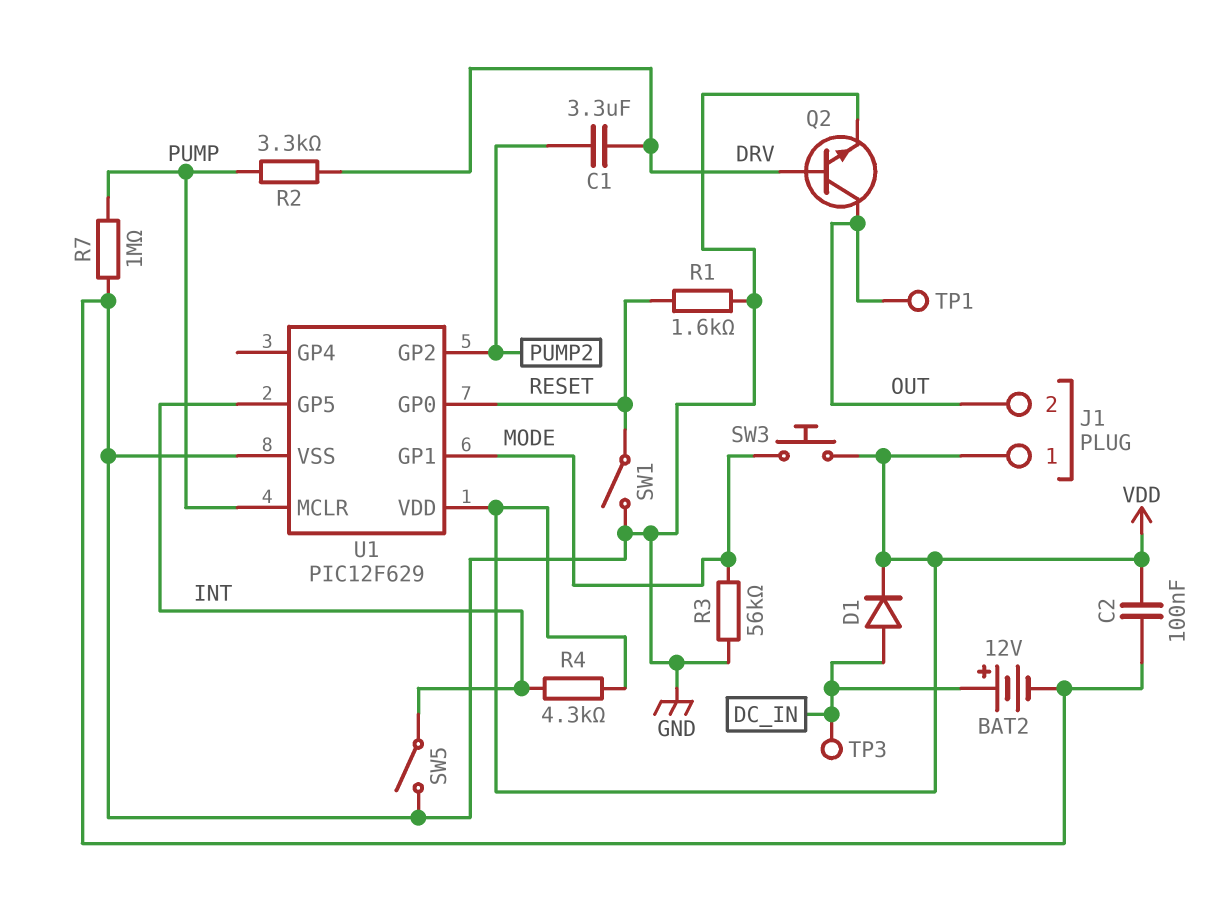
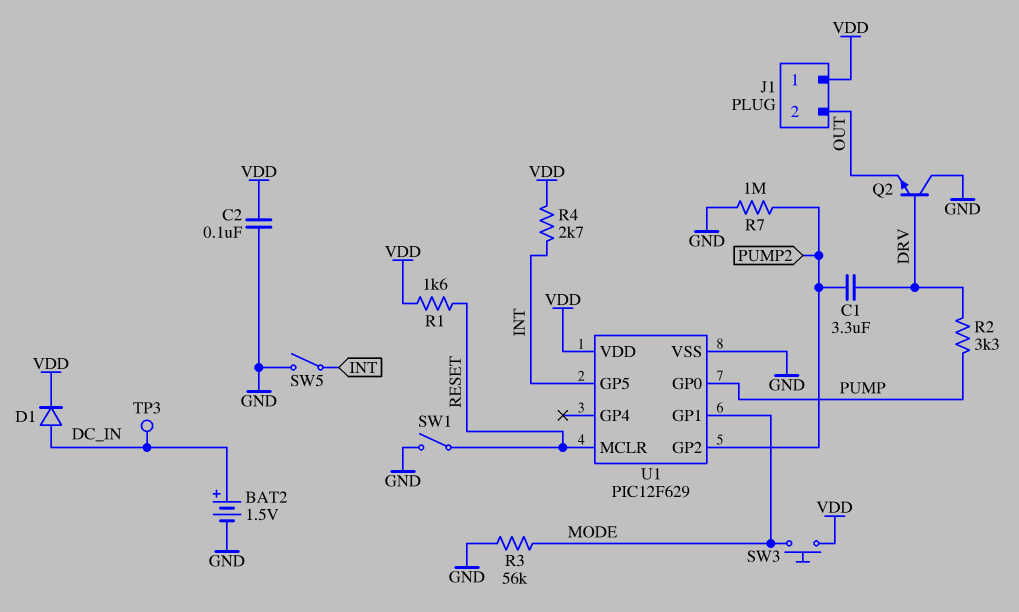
BAT2: 12V (plus DC_IN, minus GND) -> 1.5V (plus DC_IN, minus GND)
Q2: NPN (B DRV, C OUT, E GND) -> NPN (B DRV, C GND, E OUT)
R1: 1.6k (GND, RESET) -> 1.6k (RESET, VDD)
R4: 4.3k (INT, VDD) -> 2.7k (INT, VDD)
R7: 1M (GND, PUMP) -> 1M (GND, PUMP2)
TP1: test point (OUT) -> none
U1 pin GP0: RESET -> PUMP
U1 pin MCLR: PUMP -> RESET

